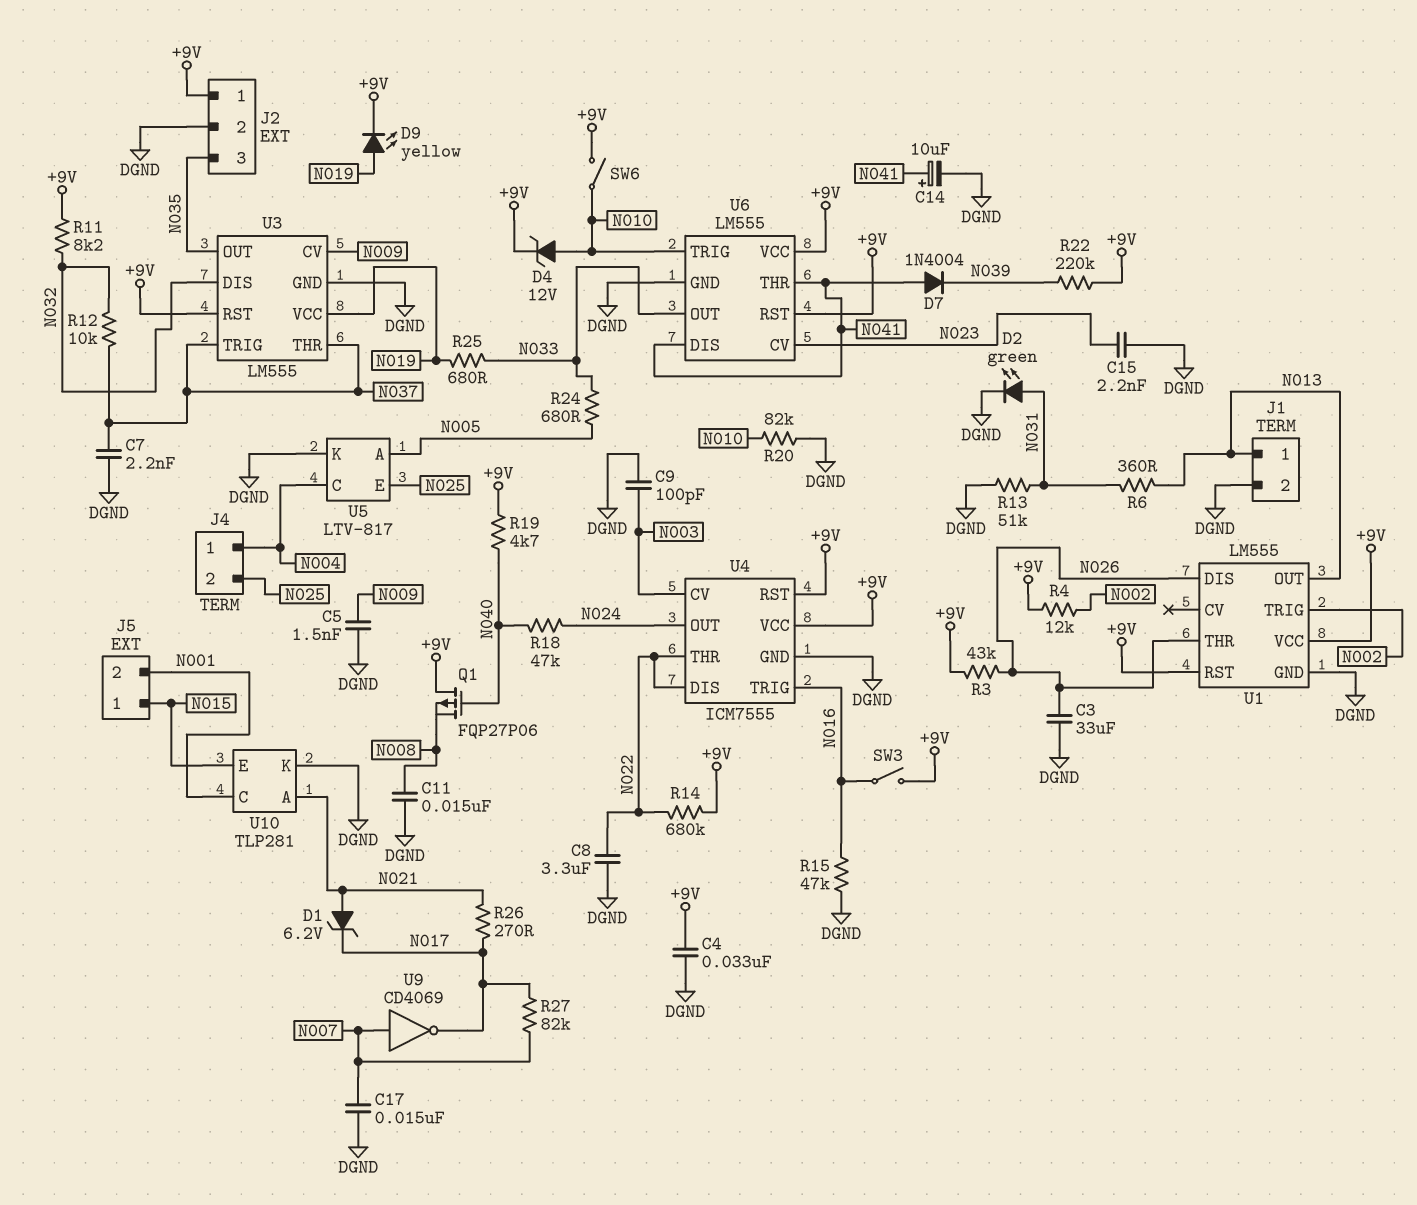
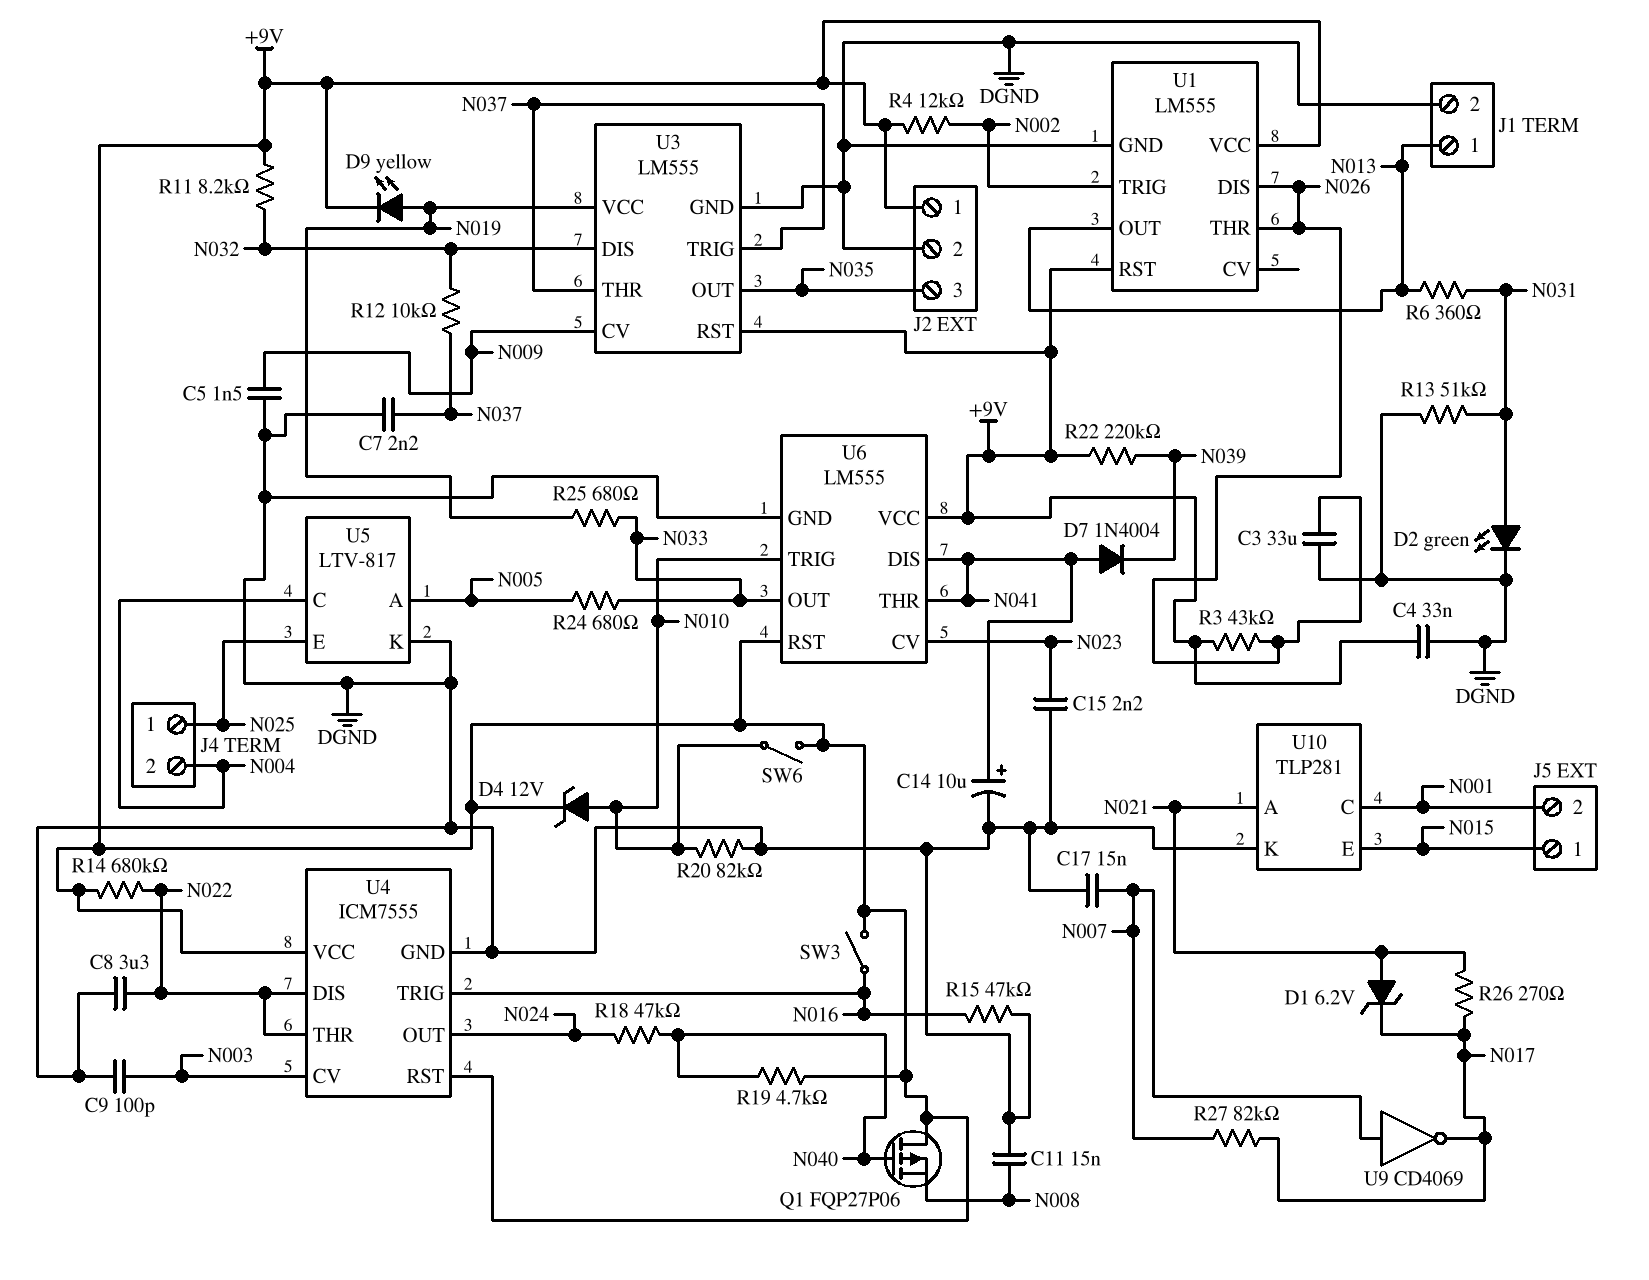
J4 pin 1: N004 -> N025
J4 pin 2: N025 -> N004

